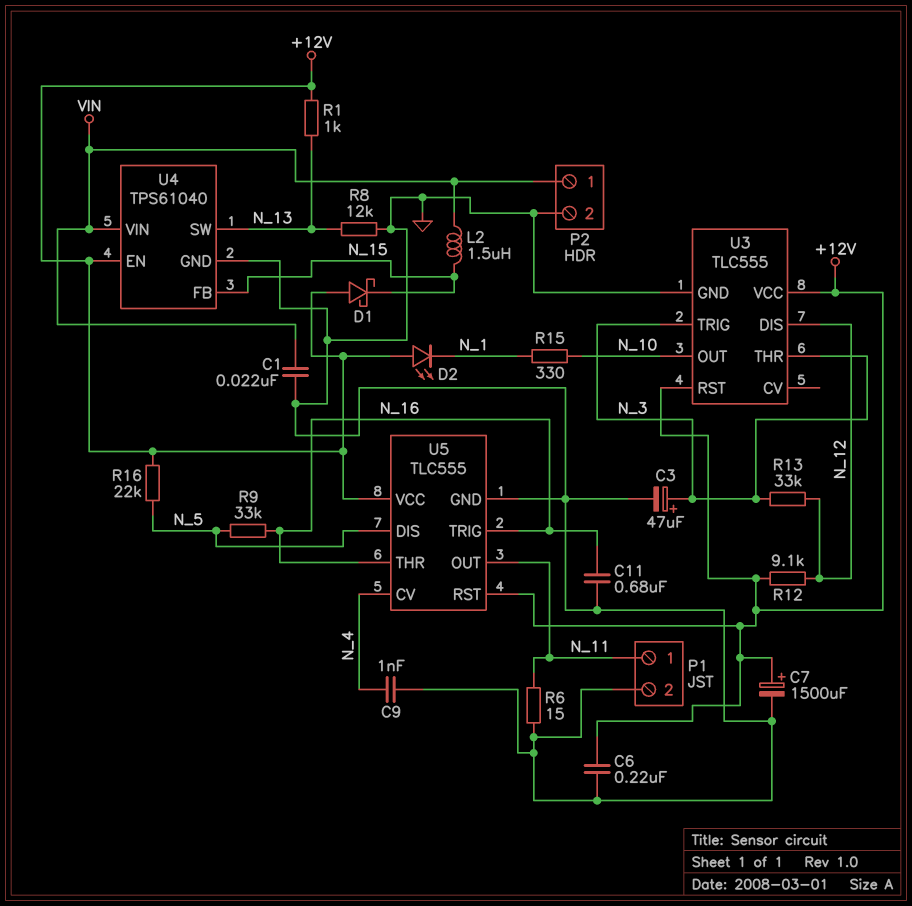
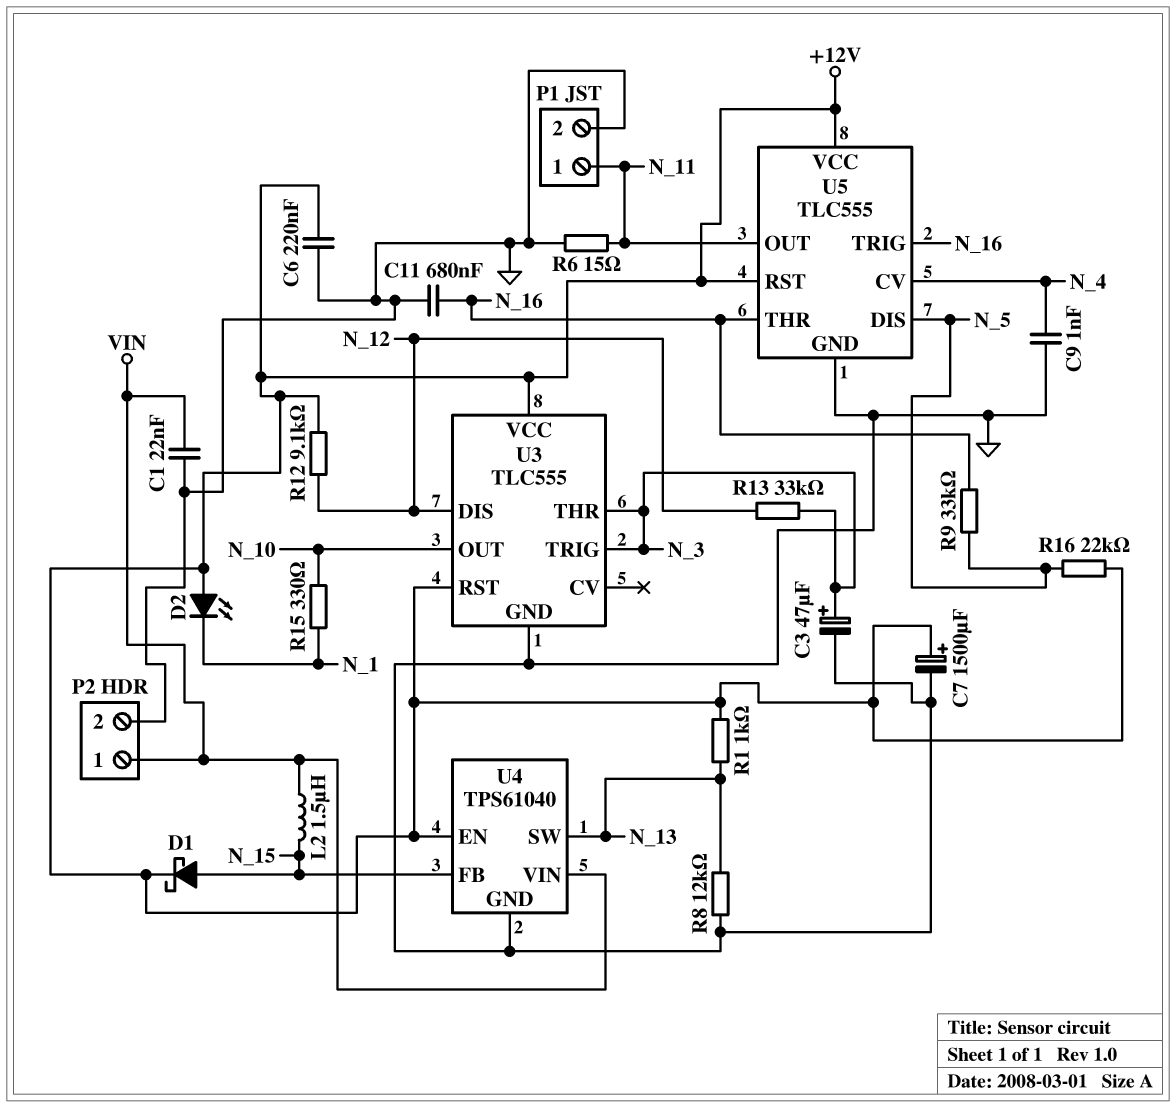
D1: schottky (A +12V, K N_15) -> schottky (A N_15, K +12V)

